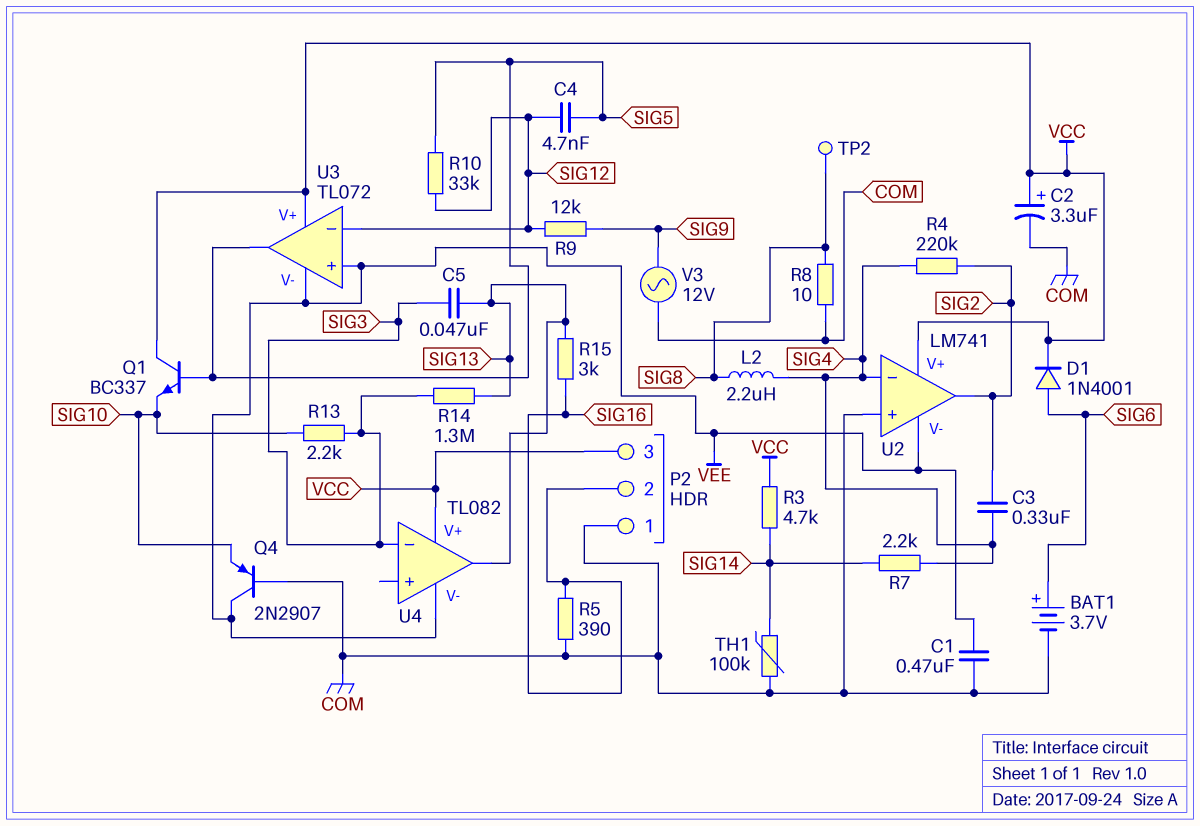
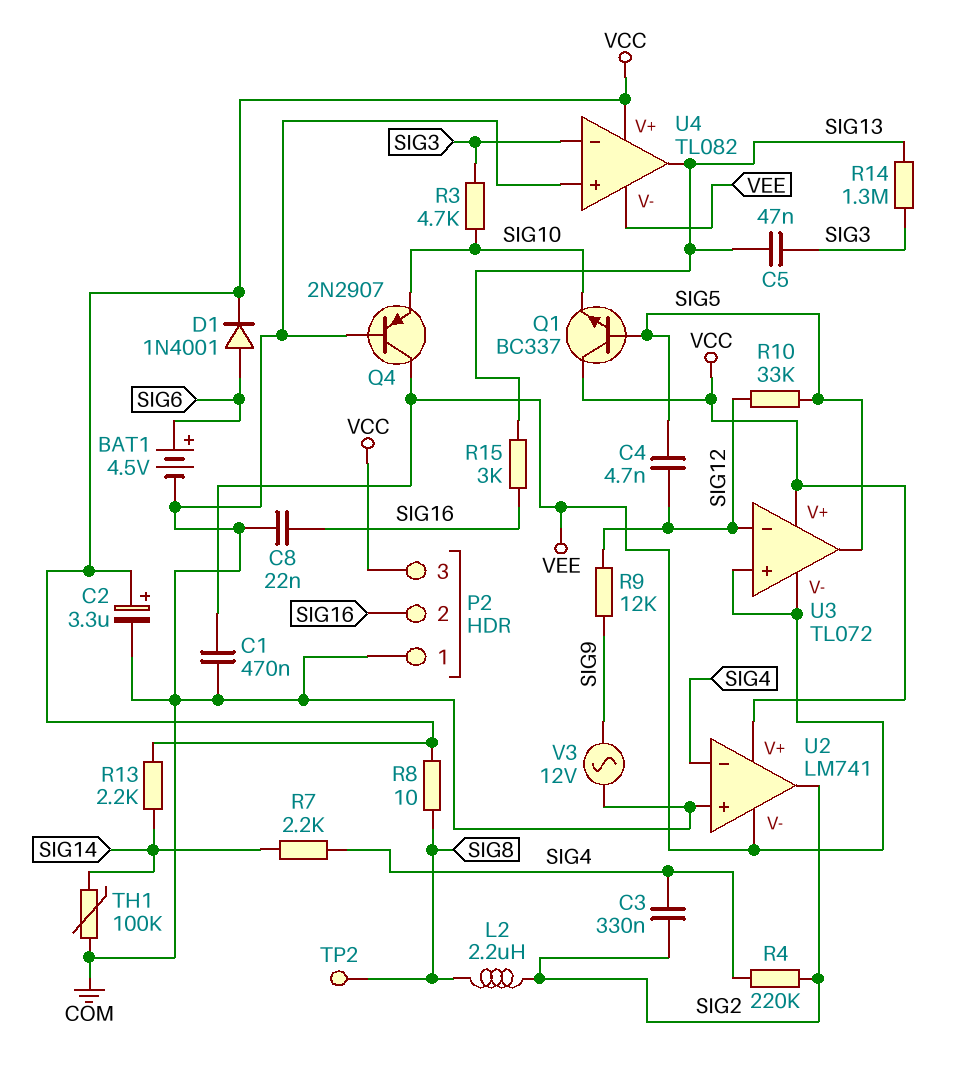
BAT1: 3.7V (plus SIG6, minus COM) -> 4.5V (plus SIG6, minus COM)
C8: none -> 22nF (COM, SIG16)
L2: 2.2uH (SIG4, SIG8) -> 2.2uH (SIG2, SIG8)
R3: 4.7k (SIG14, VCC) -> 4.7k (SIG3, SIG10)
R5: 390 (COM, SIG16) -> none
R8: 10 (COM, SIG8) -> 10 (SIG8, VCC)
R13: 2.2k (SIG3, SIG10) -> 2.2k (SIG14, VCC)
U4 pin in+: none -> COM

